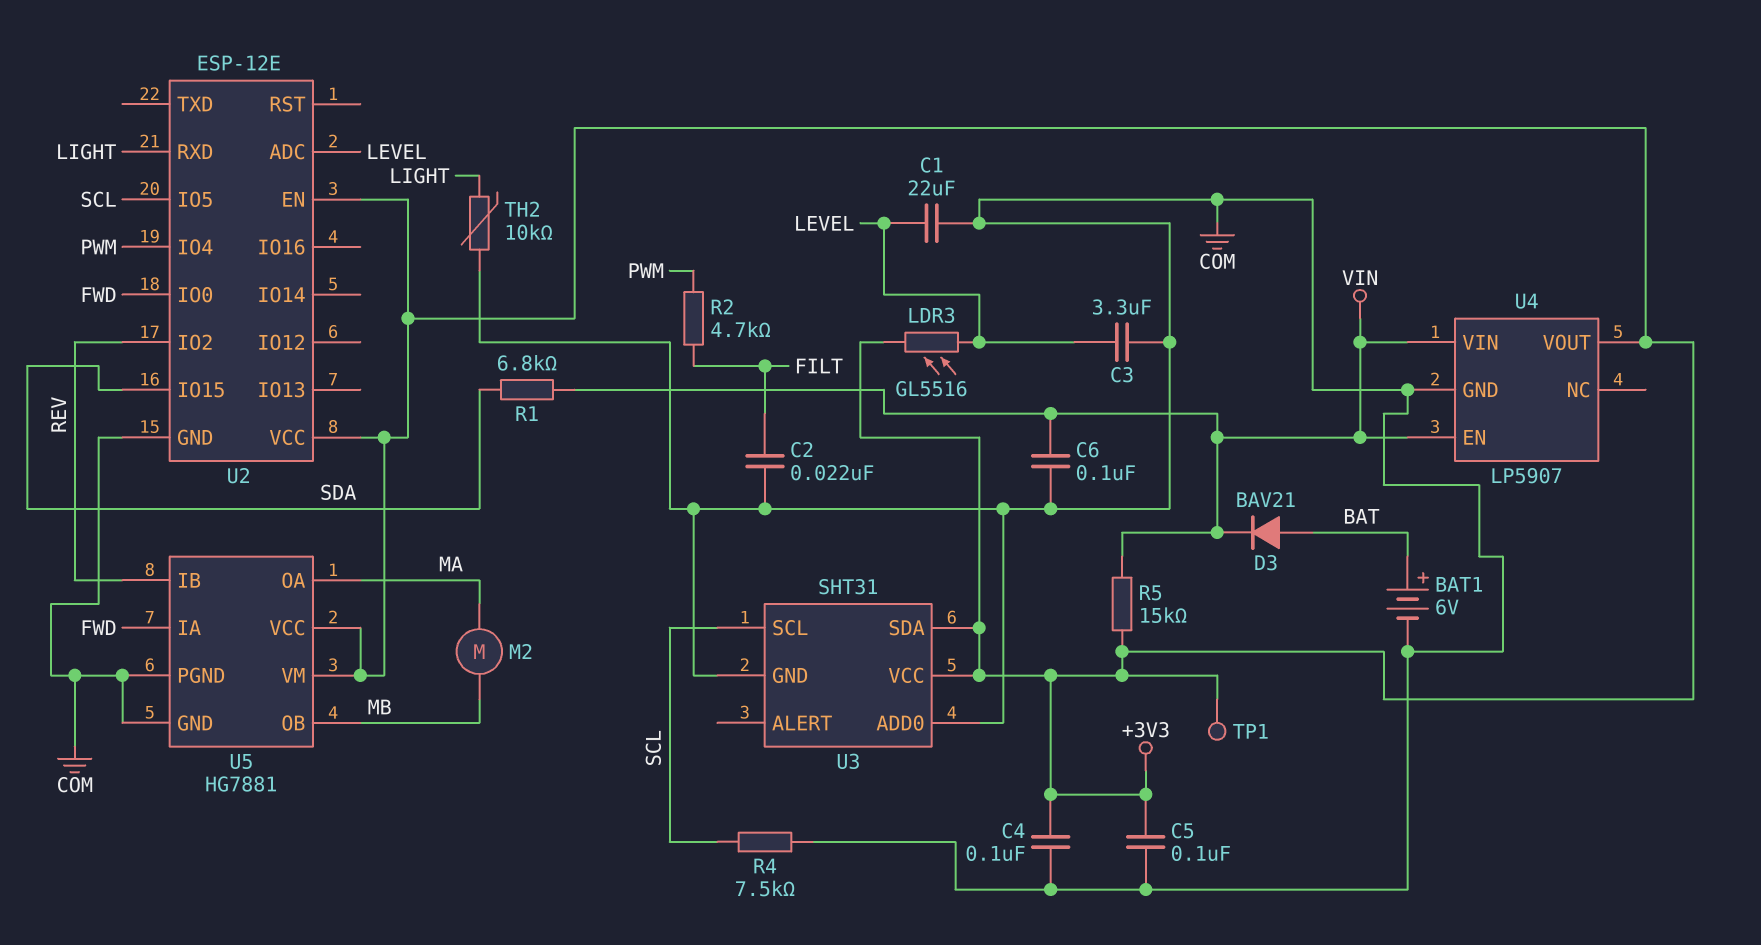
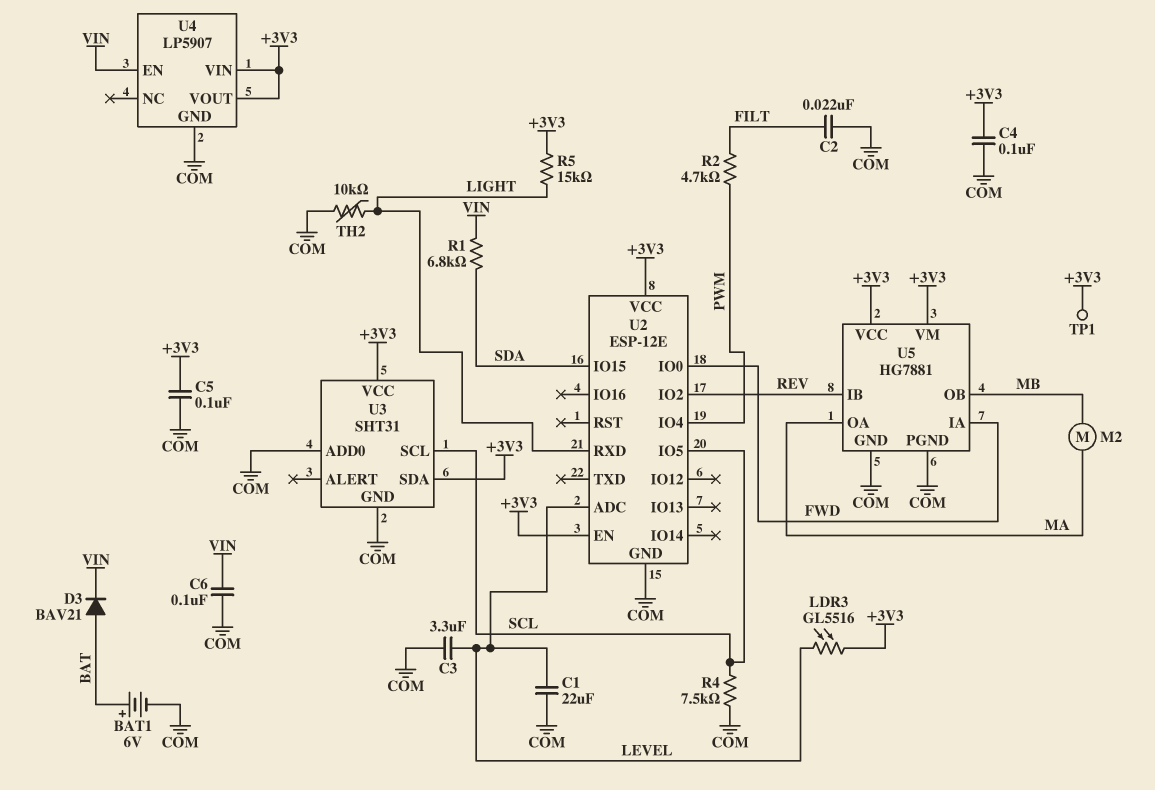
R5: 15k (+3V3, VIN) -> 15k (+3V3, LIGHT)
U4 pin VIN: VIN -> +3V3

